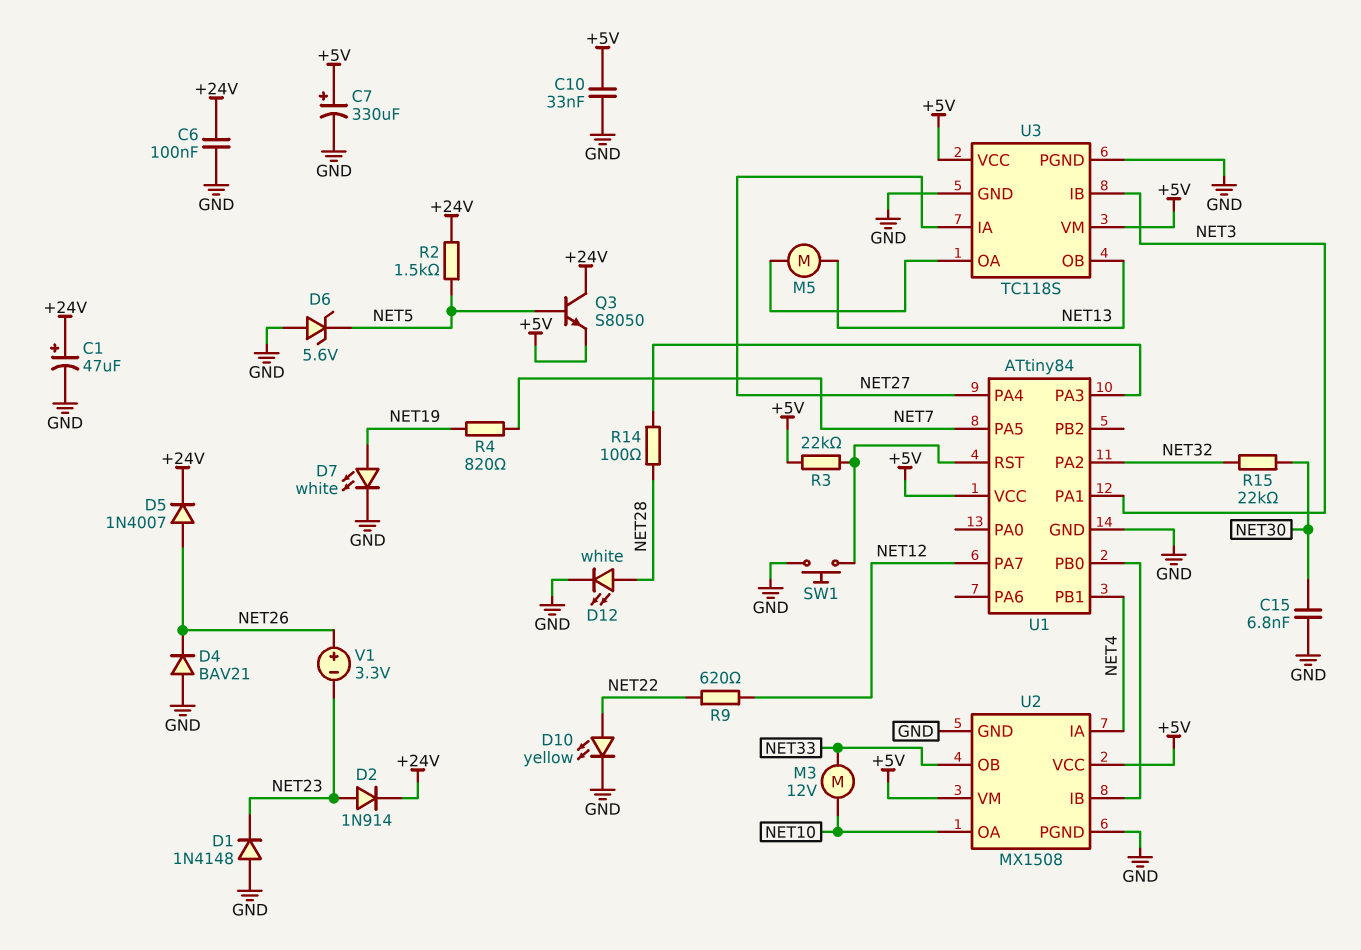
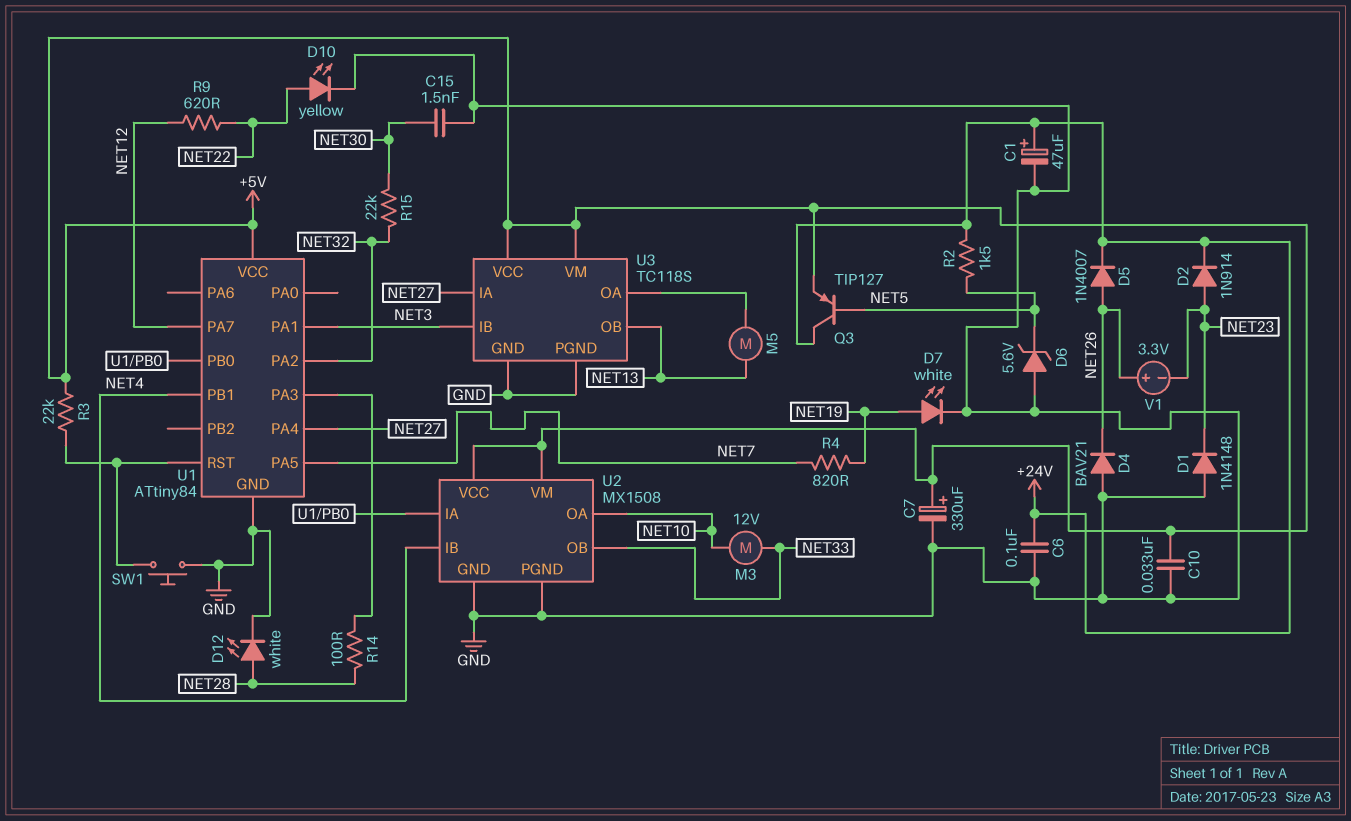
C15: 6.8nF (GND, NET30) -> 1.5nF (GND, NET30)
Q3: NPN S8050 (B NET5, C +24V, E +5V) -> PNP TIP127 (B NET5, C +24V, E +5V)
U2 pin IA: NET4 -> U1/PB0
U2 pin IB: U1/PB0 -> NET4

